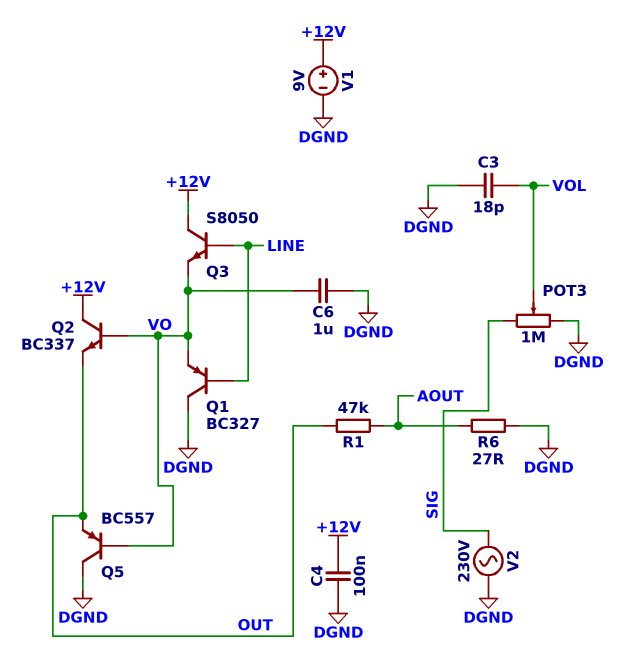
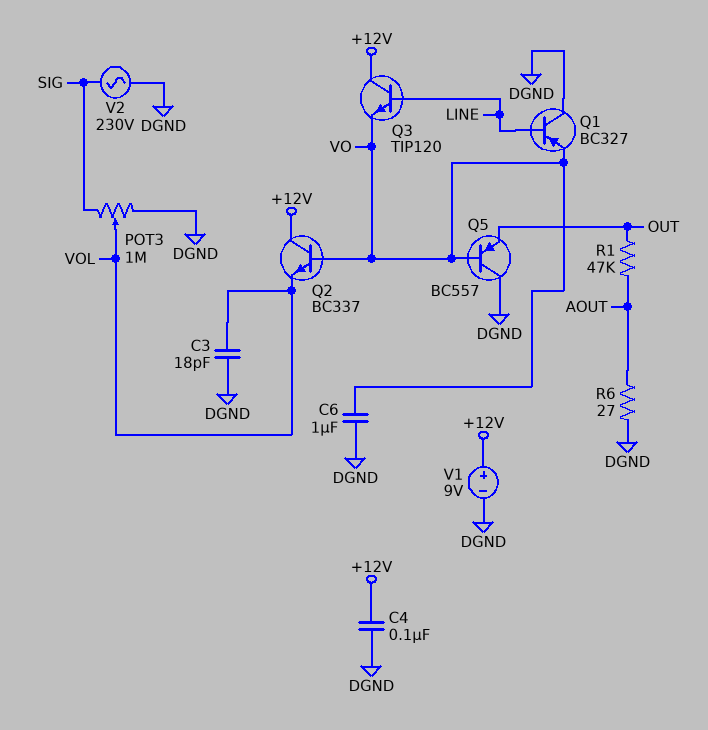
Q2: NPN BC337 (B VO, C +12V, E OUT) -> NPN BC337 (B VO, C +12V, E VOL)
Q3: NPN S8050 (B LINE, C +12V, E VO) -> NPN TIP120 (B LINE, C +12V, E VO)

